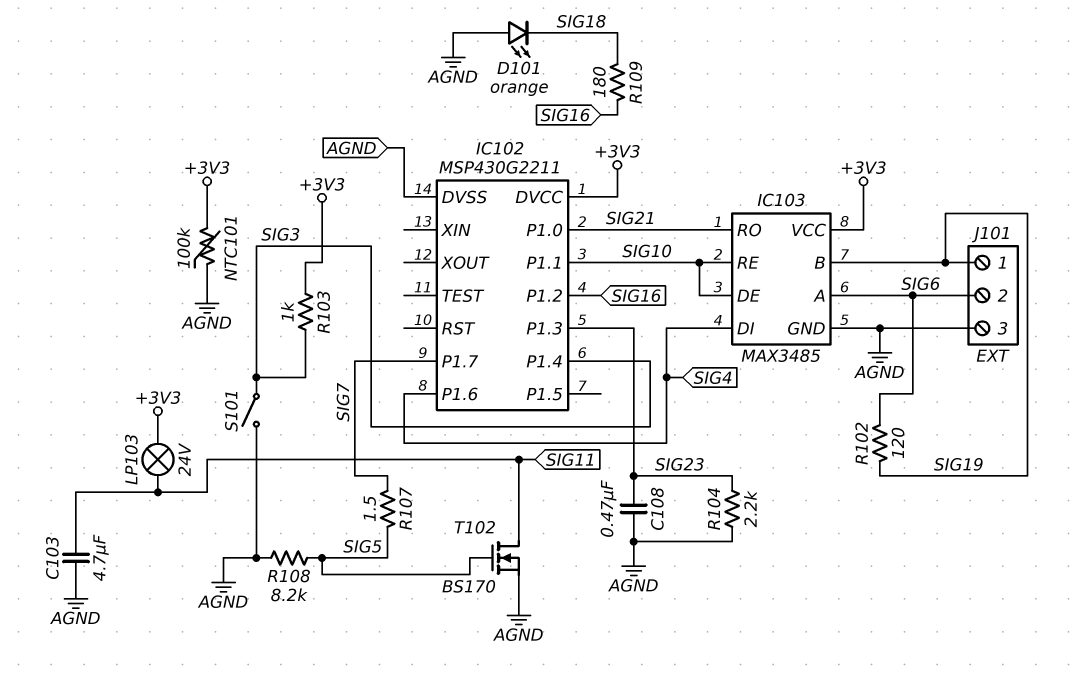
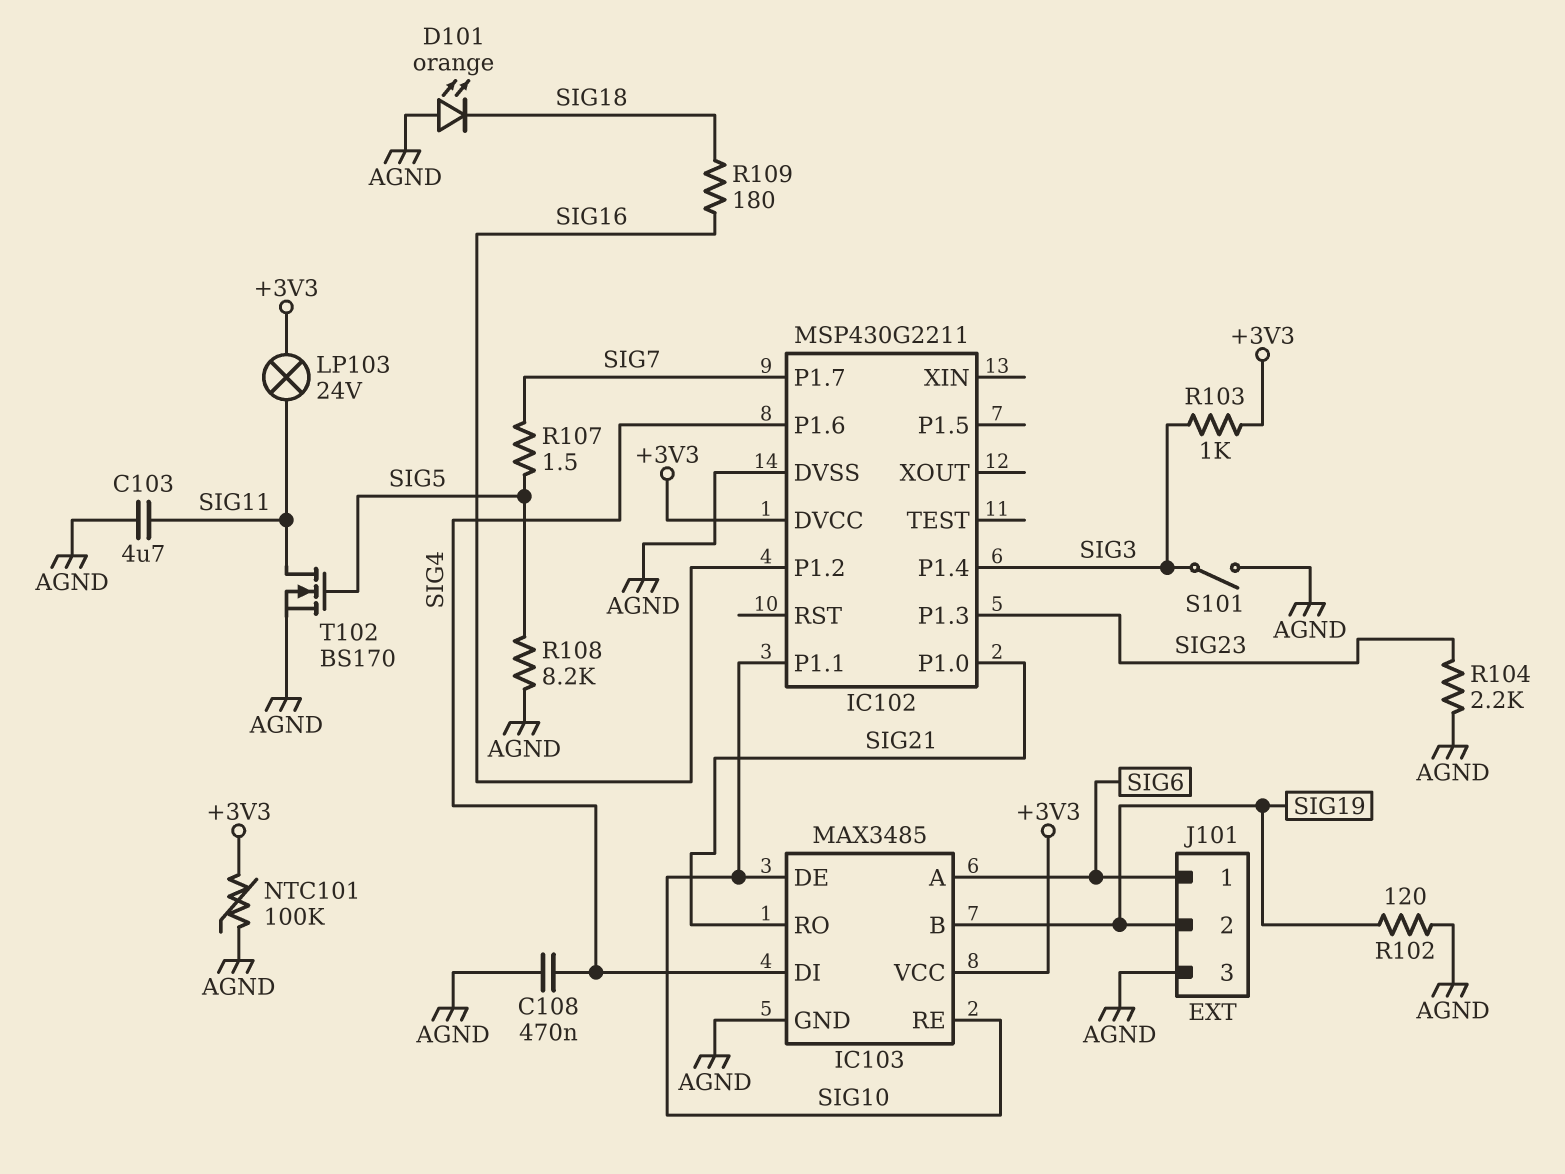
C108: 470nF (AGND, SIG23) -> 470nF (AGND, SIG4)
J101 pin 1: SIG19 -> SIG6
J101 pin 2: SIG6 -> SIG19
R102: 120 (SIG6, SIG19) -> 120 (AGND, SIG19)

